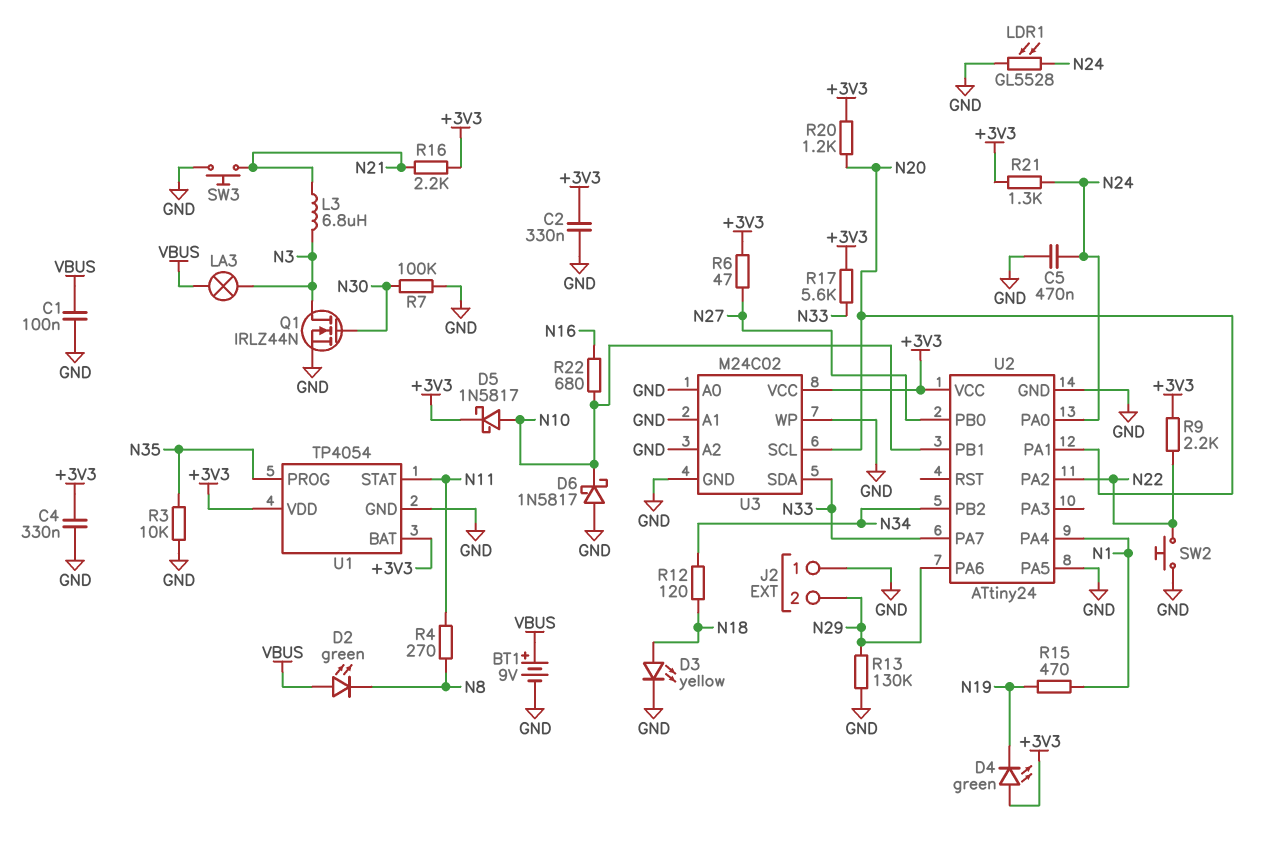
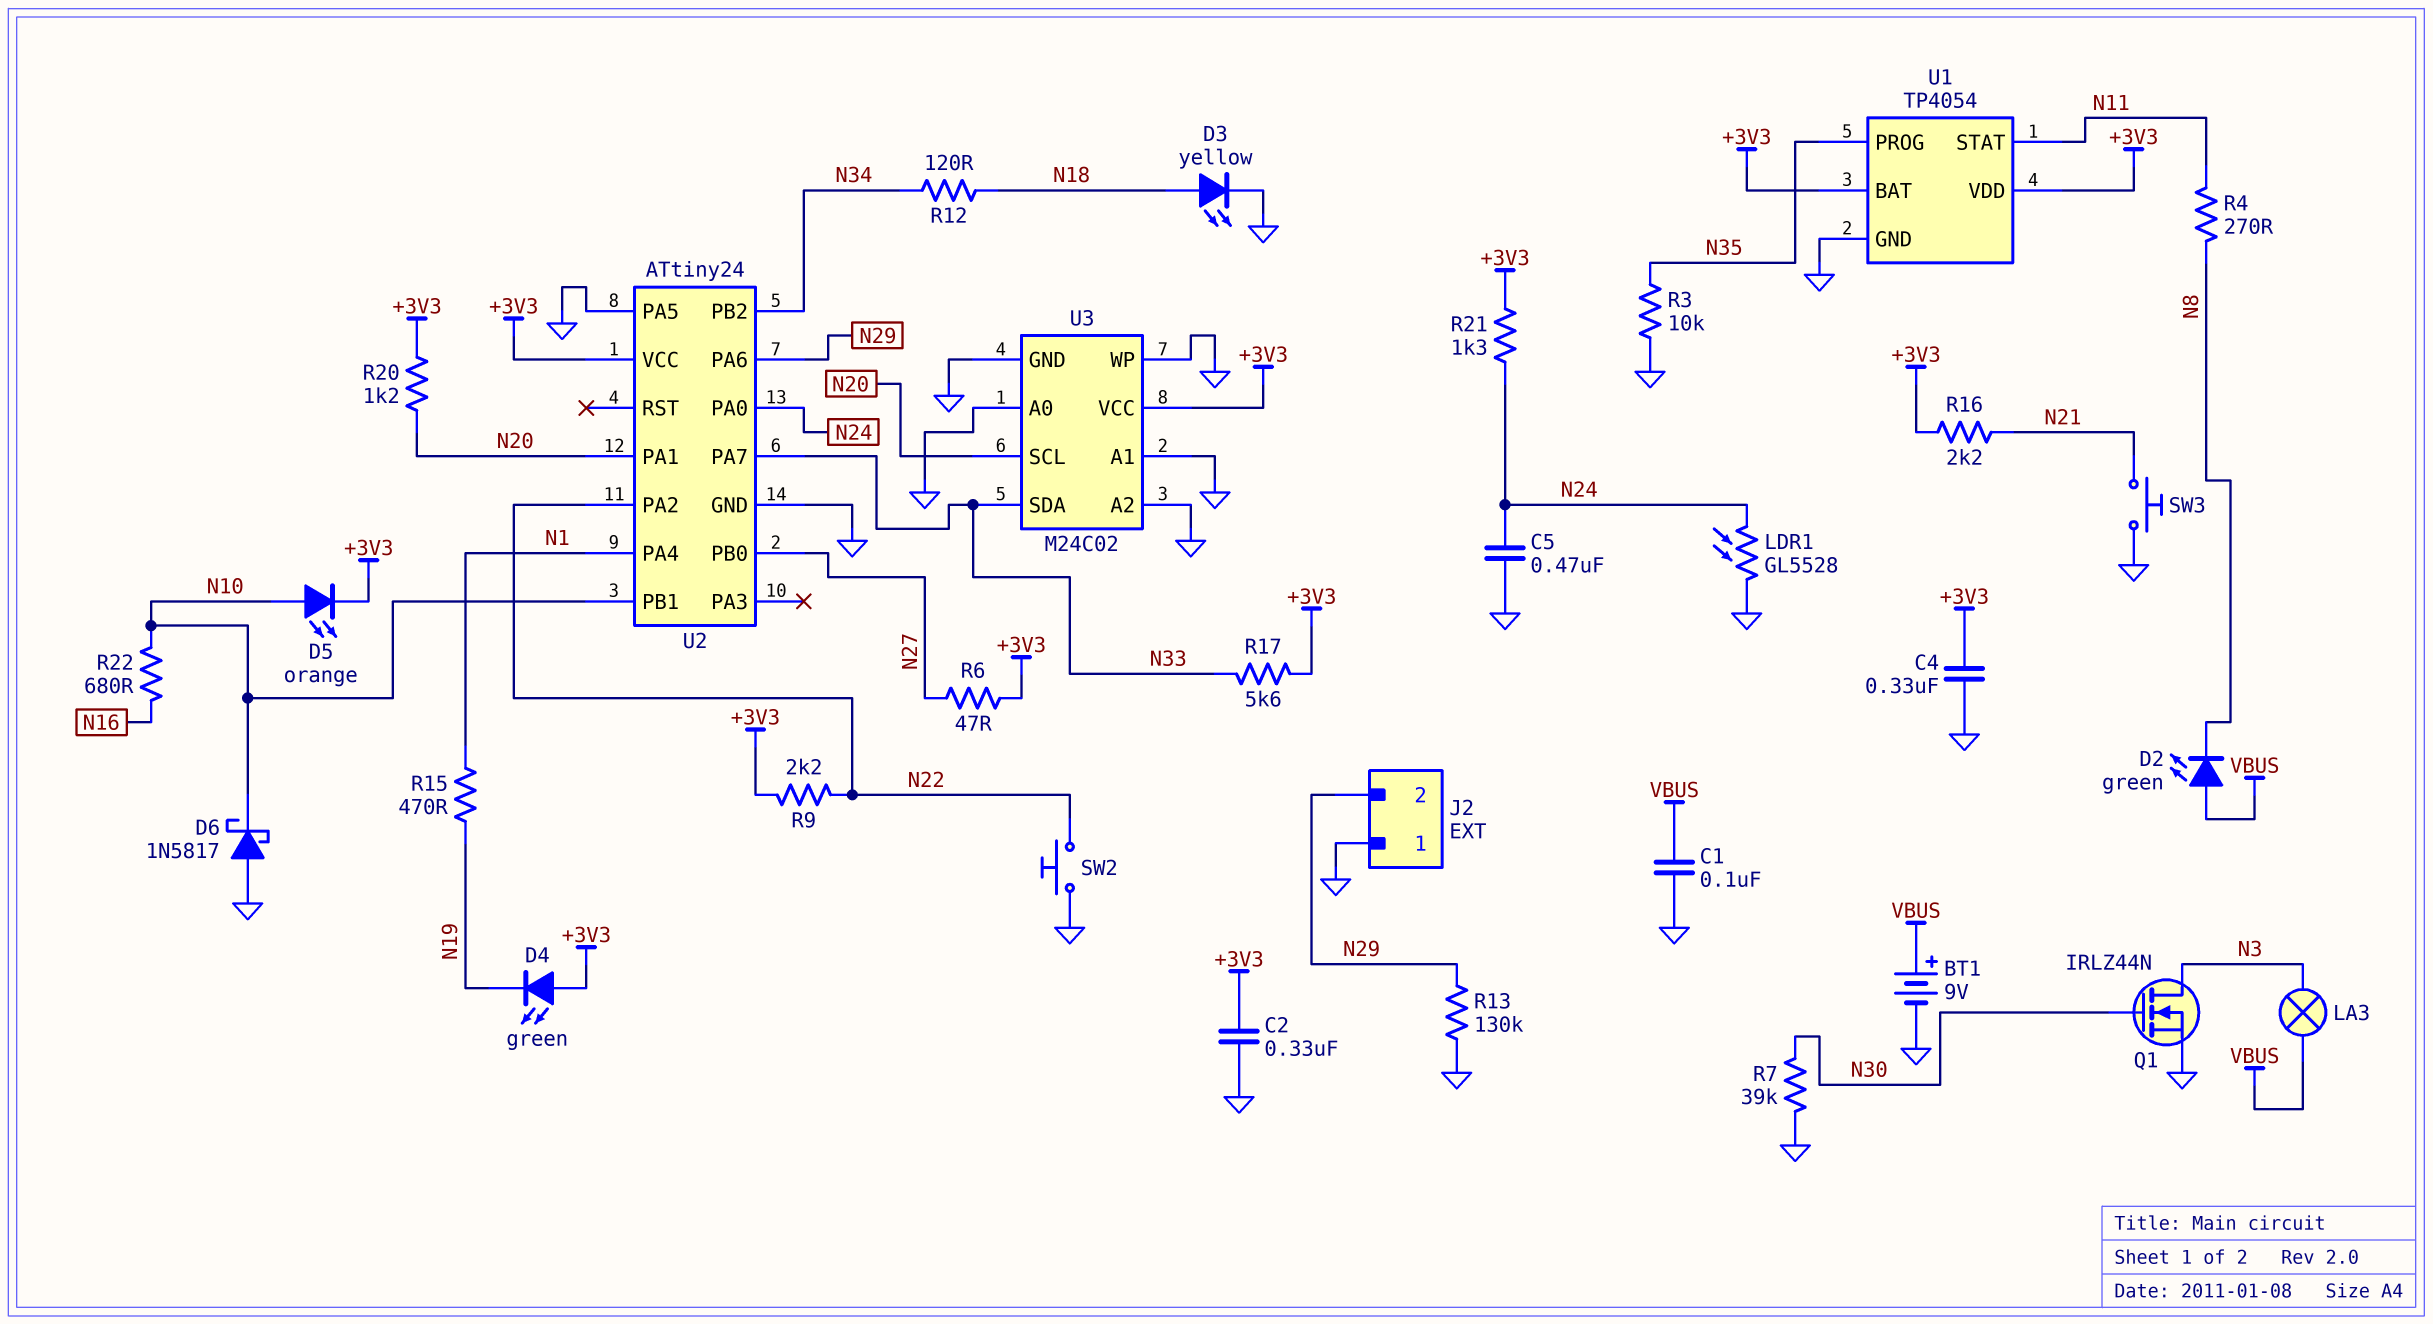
D5: schottky 1N5817 (A N10, K +3V3) -> LED orange (A N10, K +3V3)
L3: 6.8uH (N3, N21) -> none
R7: 100k (GND, N30) -> 39k (GND, N30)

